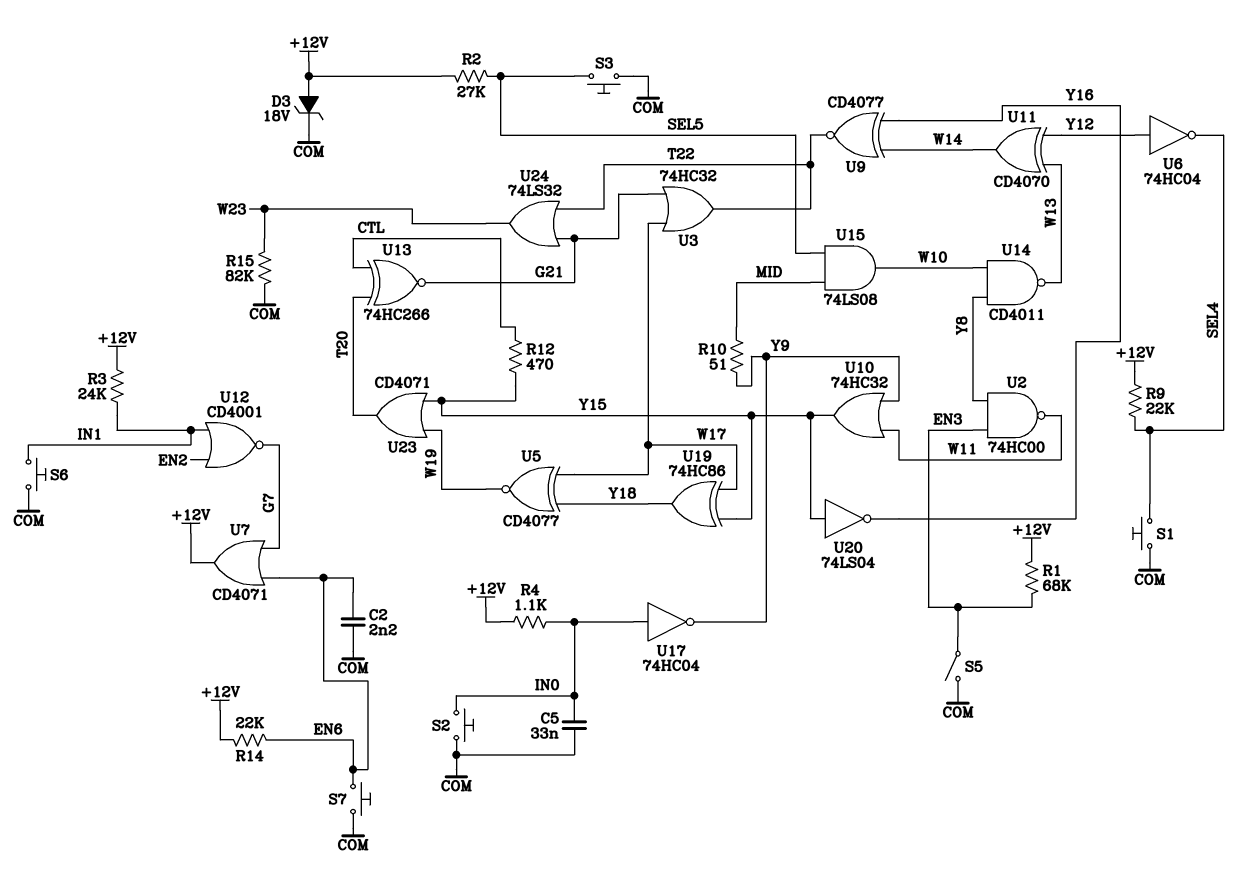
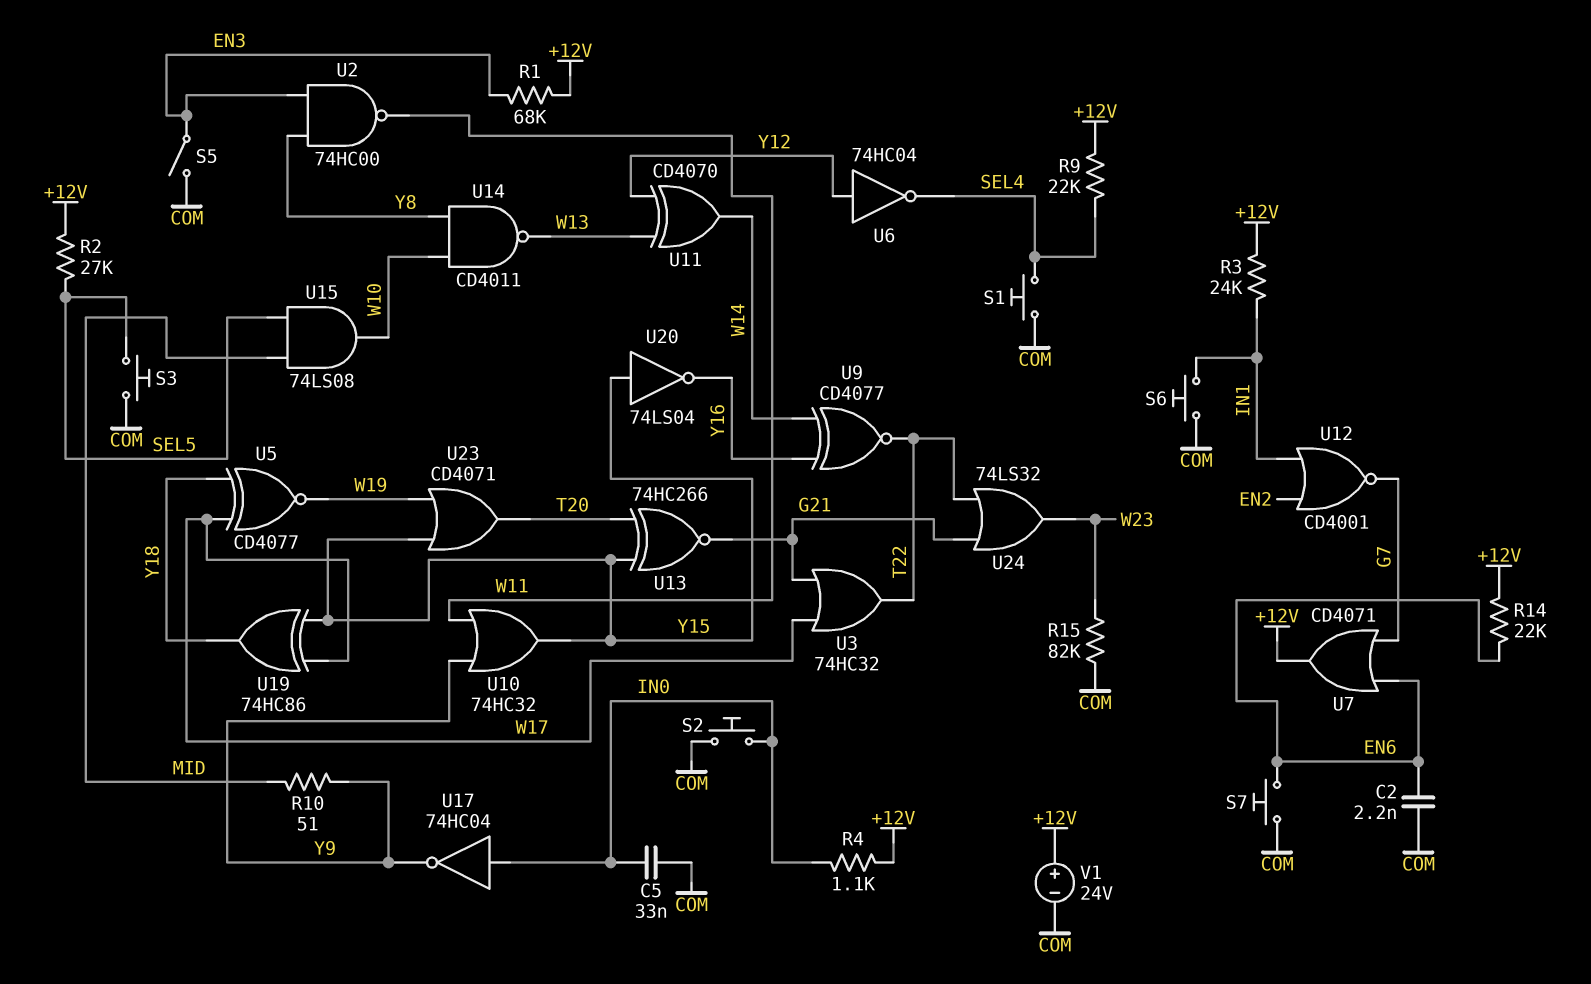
D3: zener 18V (A +12V, K COM) -> none
R12: 470 (CTL, Y15) -> none
U13: XNOR 74HC266 (in CTL, in T20, out G21) -> XNOR 74HC266 (in T20, in Y15, out G21)
V1: none -> 24V (plus +12V, minus COM)

